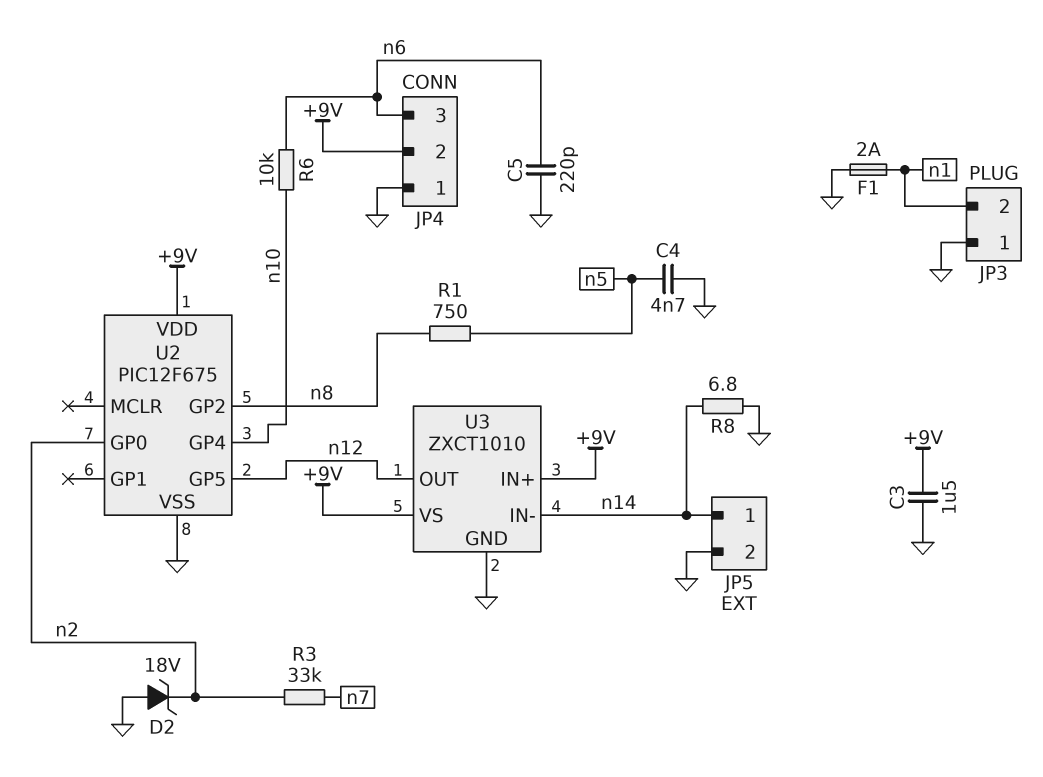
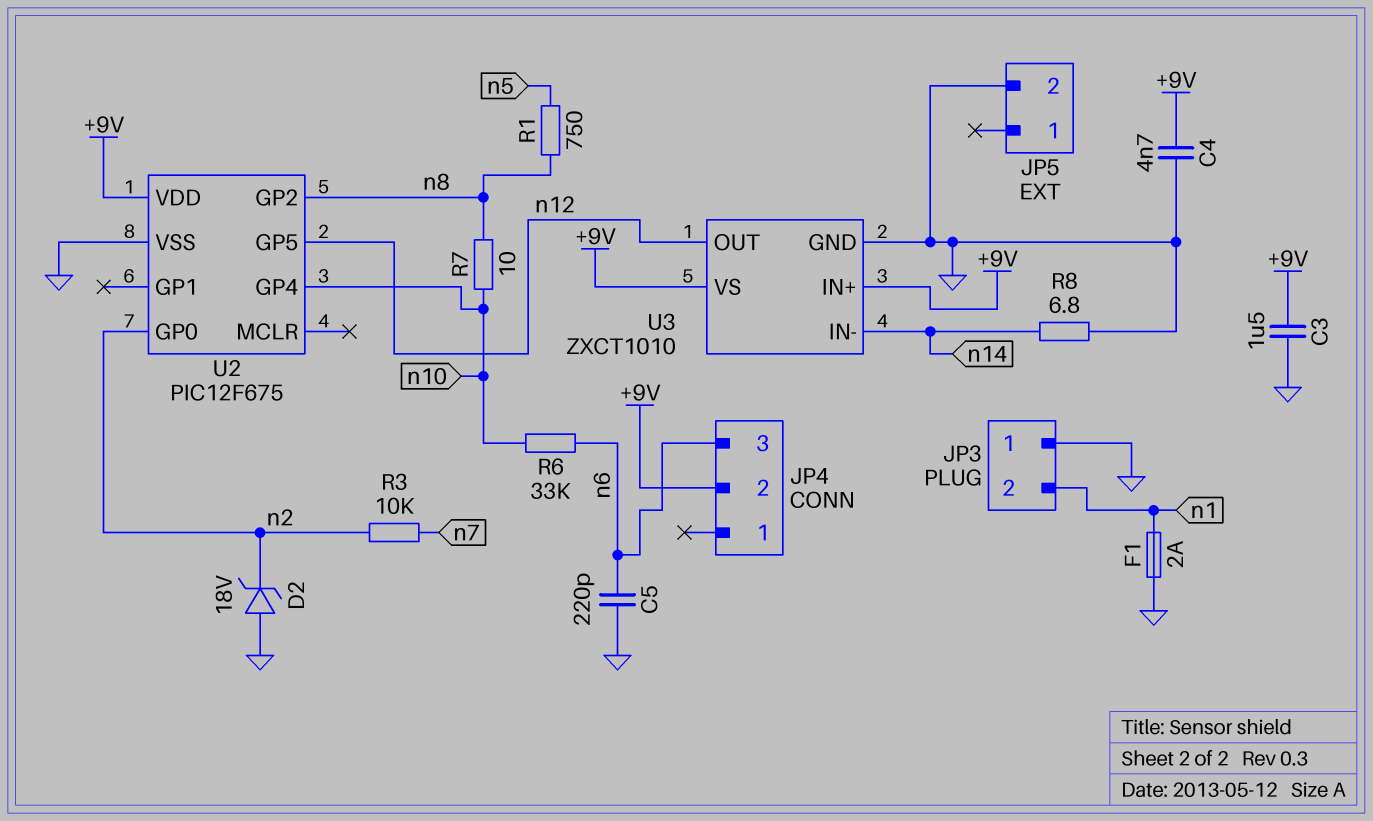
C4: 4.7nF (GND, n5) -> 4.7nF (+9V, GND)
JP4 pin 1: GND -> none
JP5 pin 1: n14 -> none
R3: 33k (n2, n7) -> 10k (n2, n7)
R6: 10k (n6, n10) -> 33k (n6, n10)
R7: none -> 10 (n8, n10)

